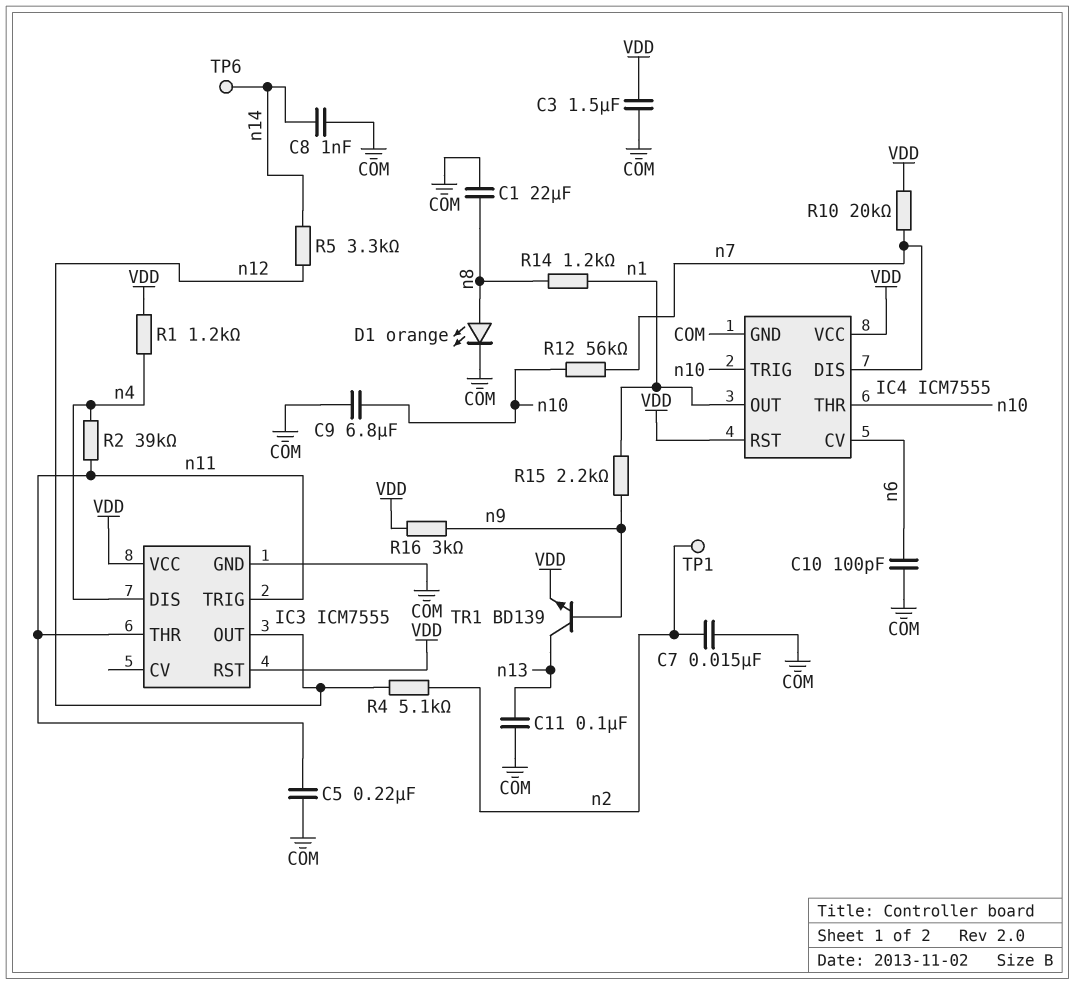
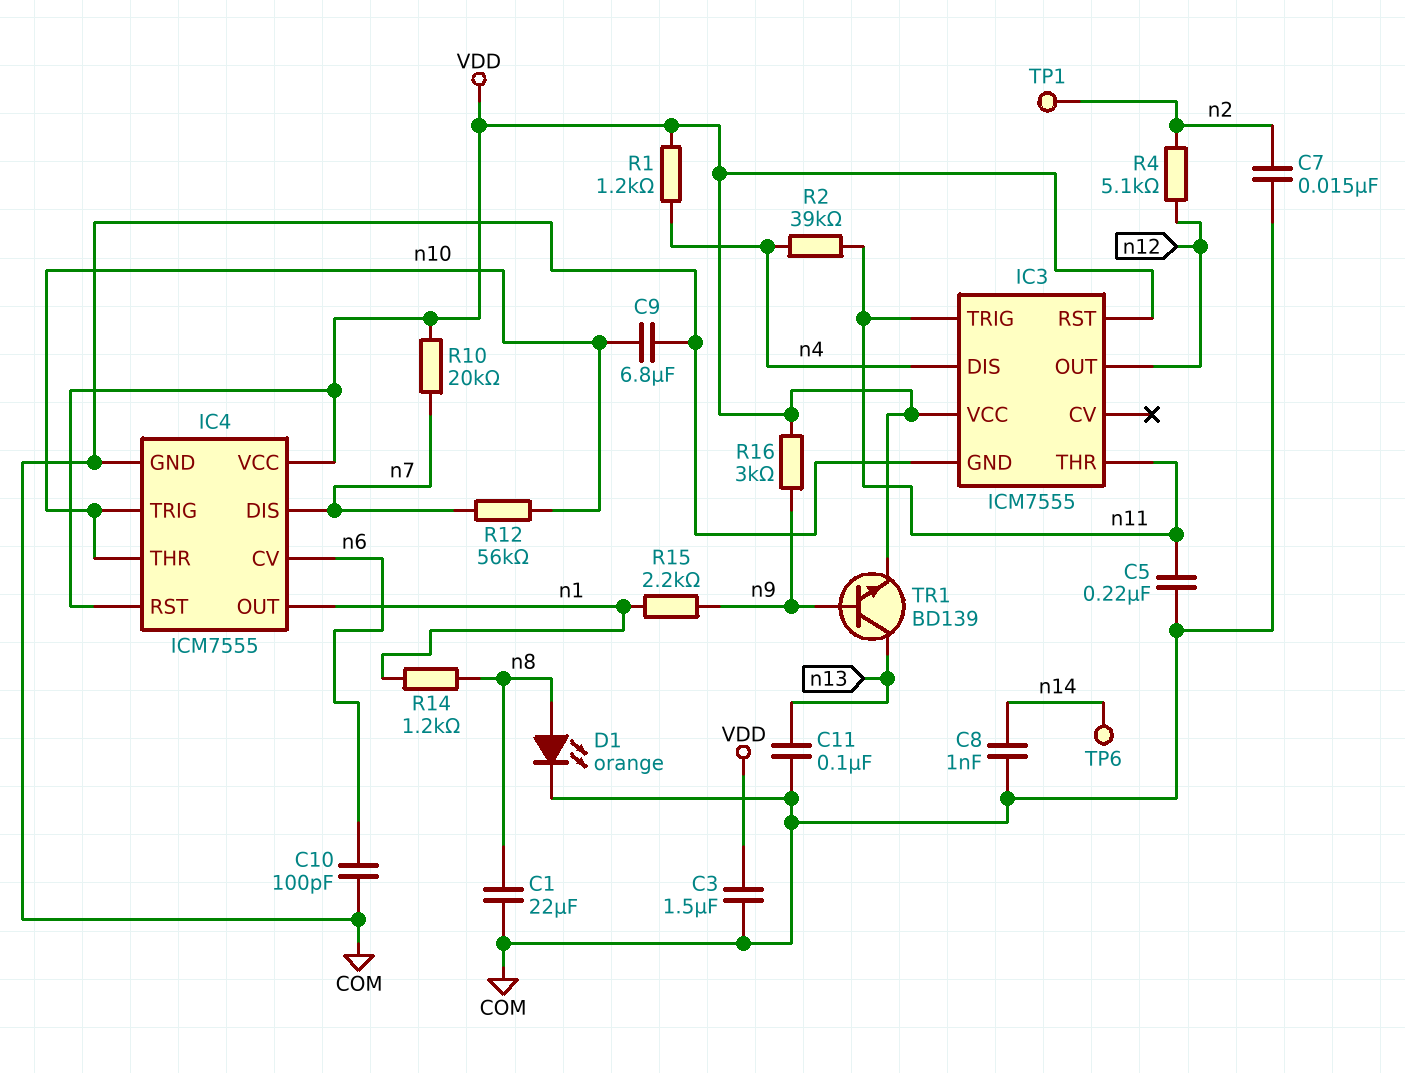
R5: 3.3k (n12, n14) -> none

